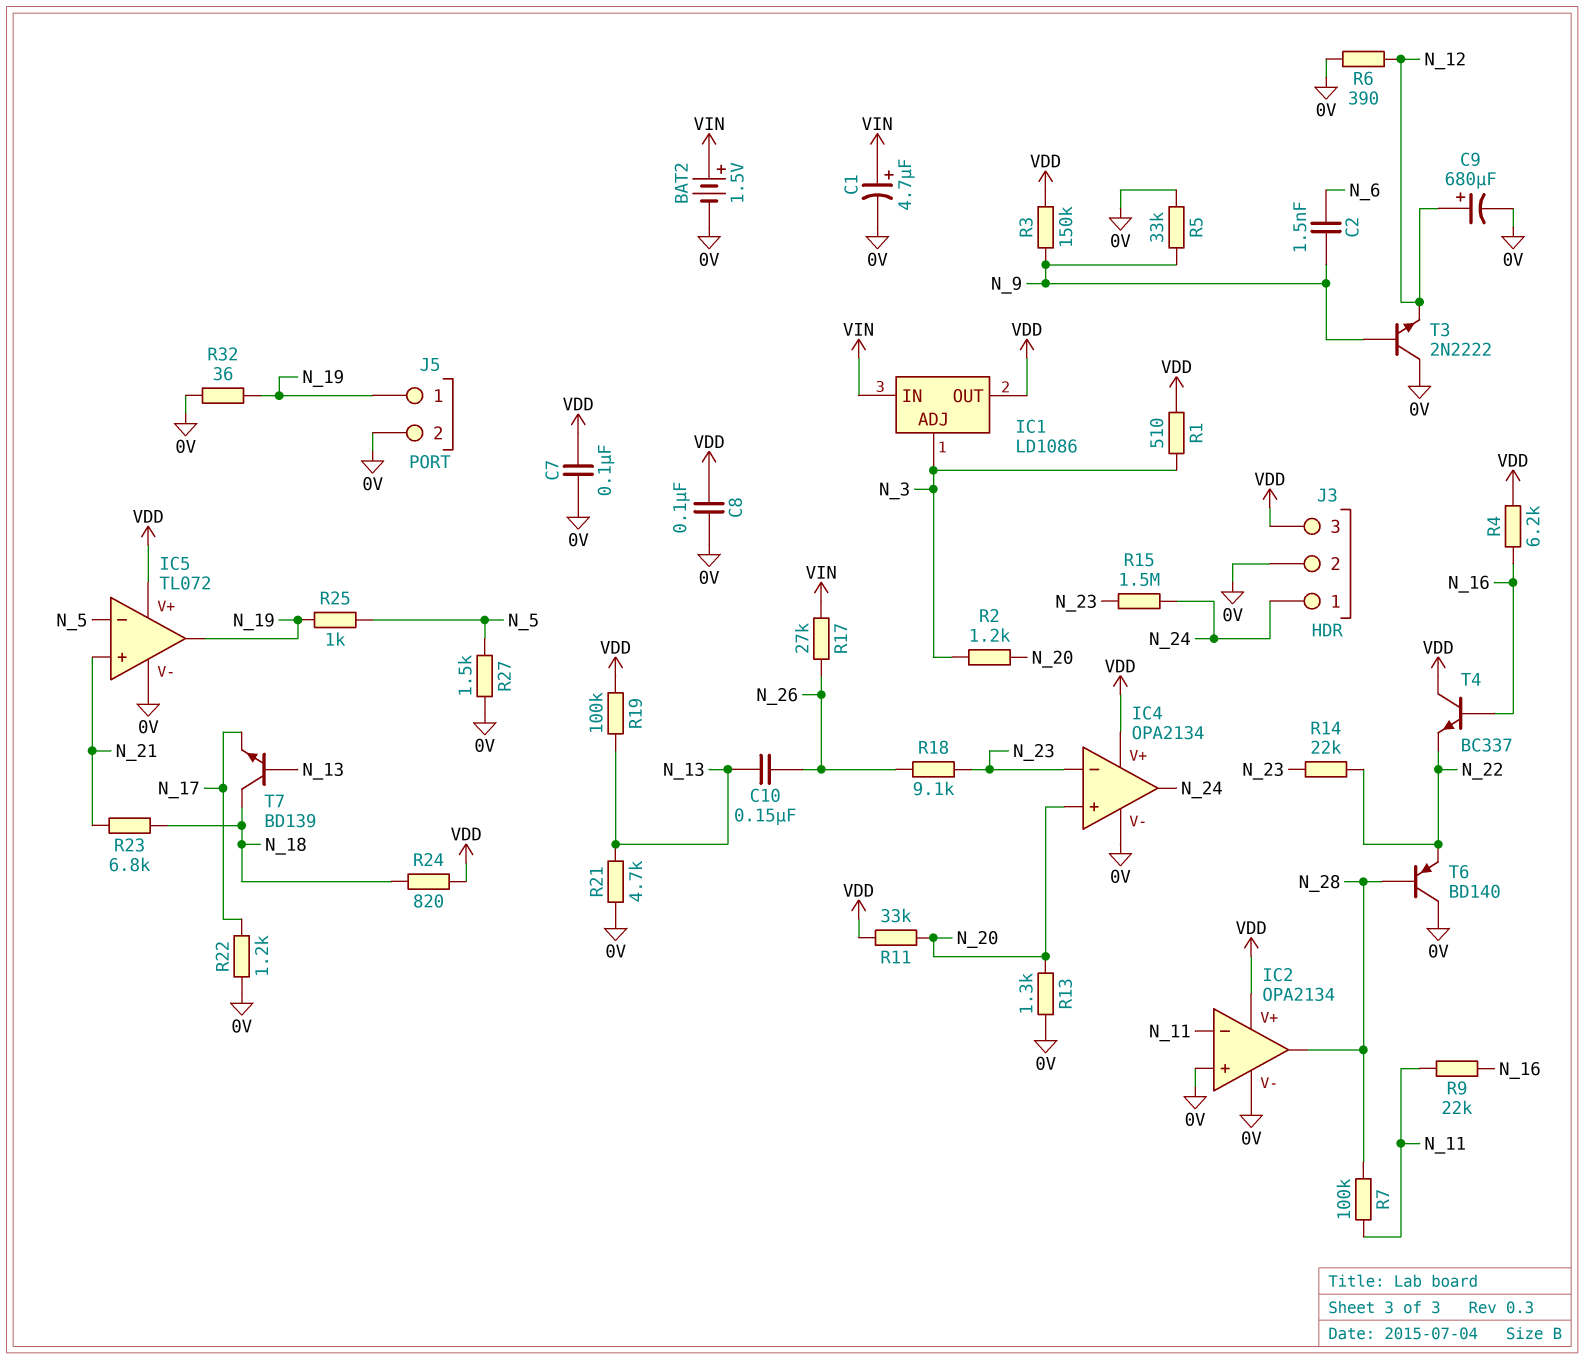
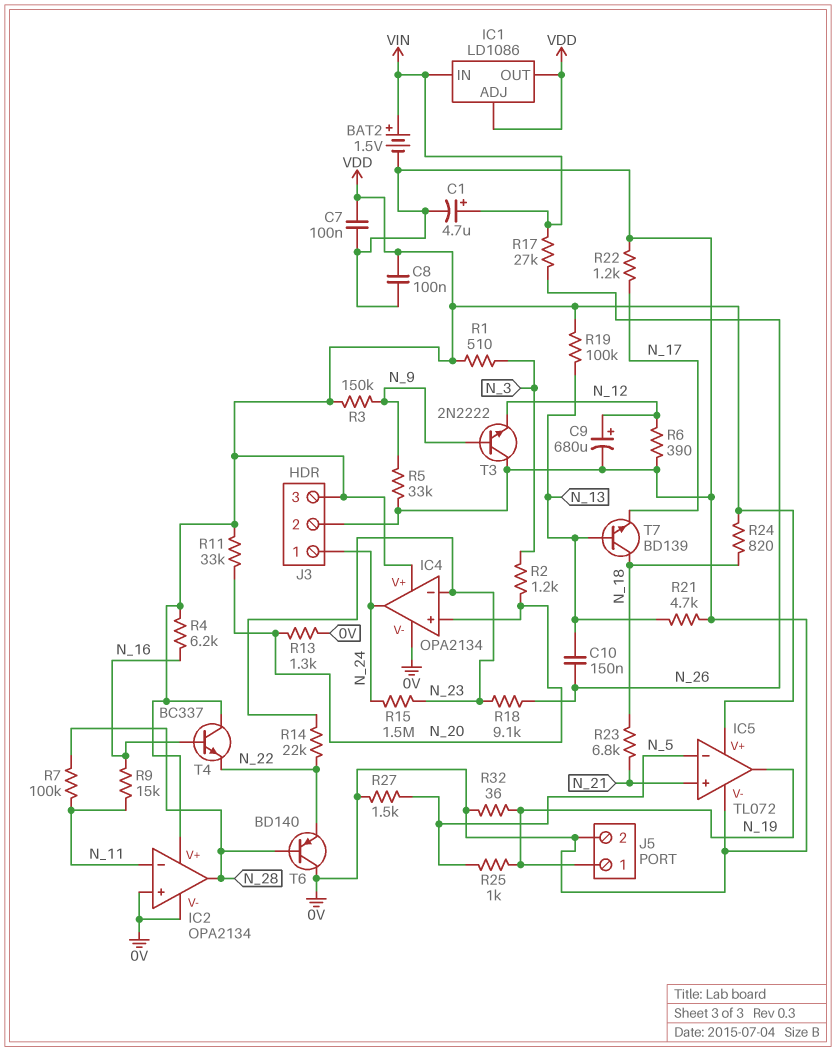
C2: 1.5nF (N_6, N_9) -> none
IC1 pin ADJ: N_3 -> VDD
R9: 22k (N_11, N_16) -> 15k (N_11, N_16)

